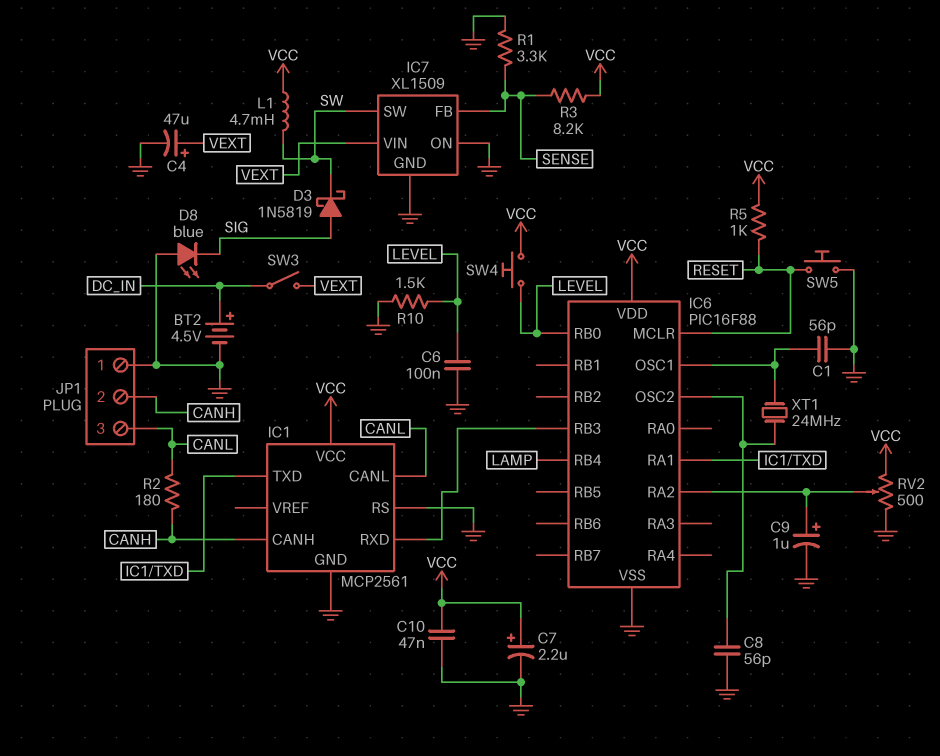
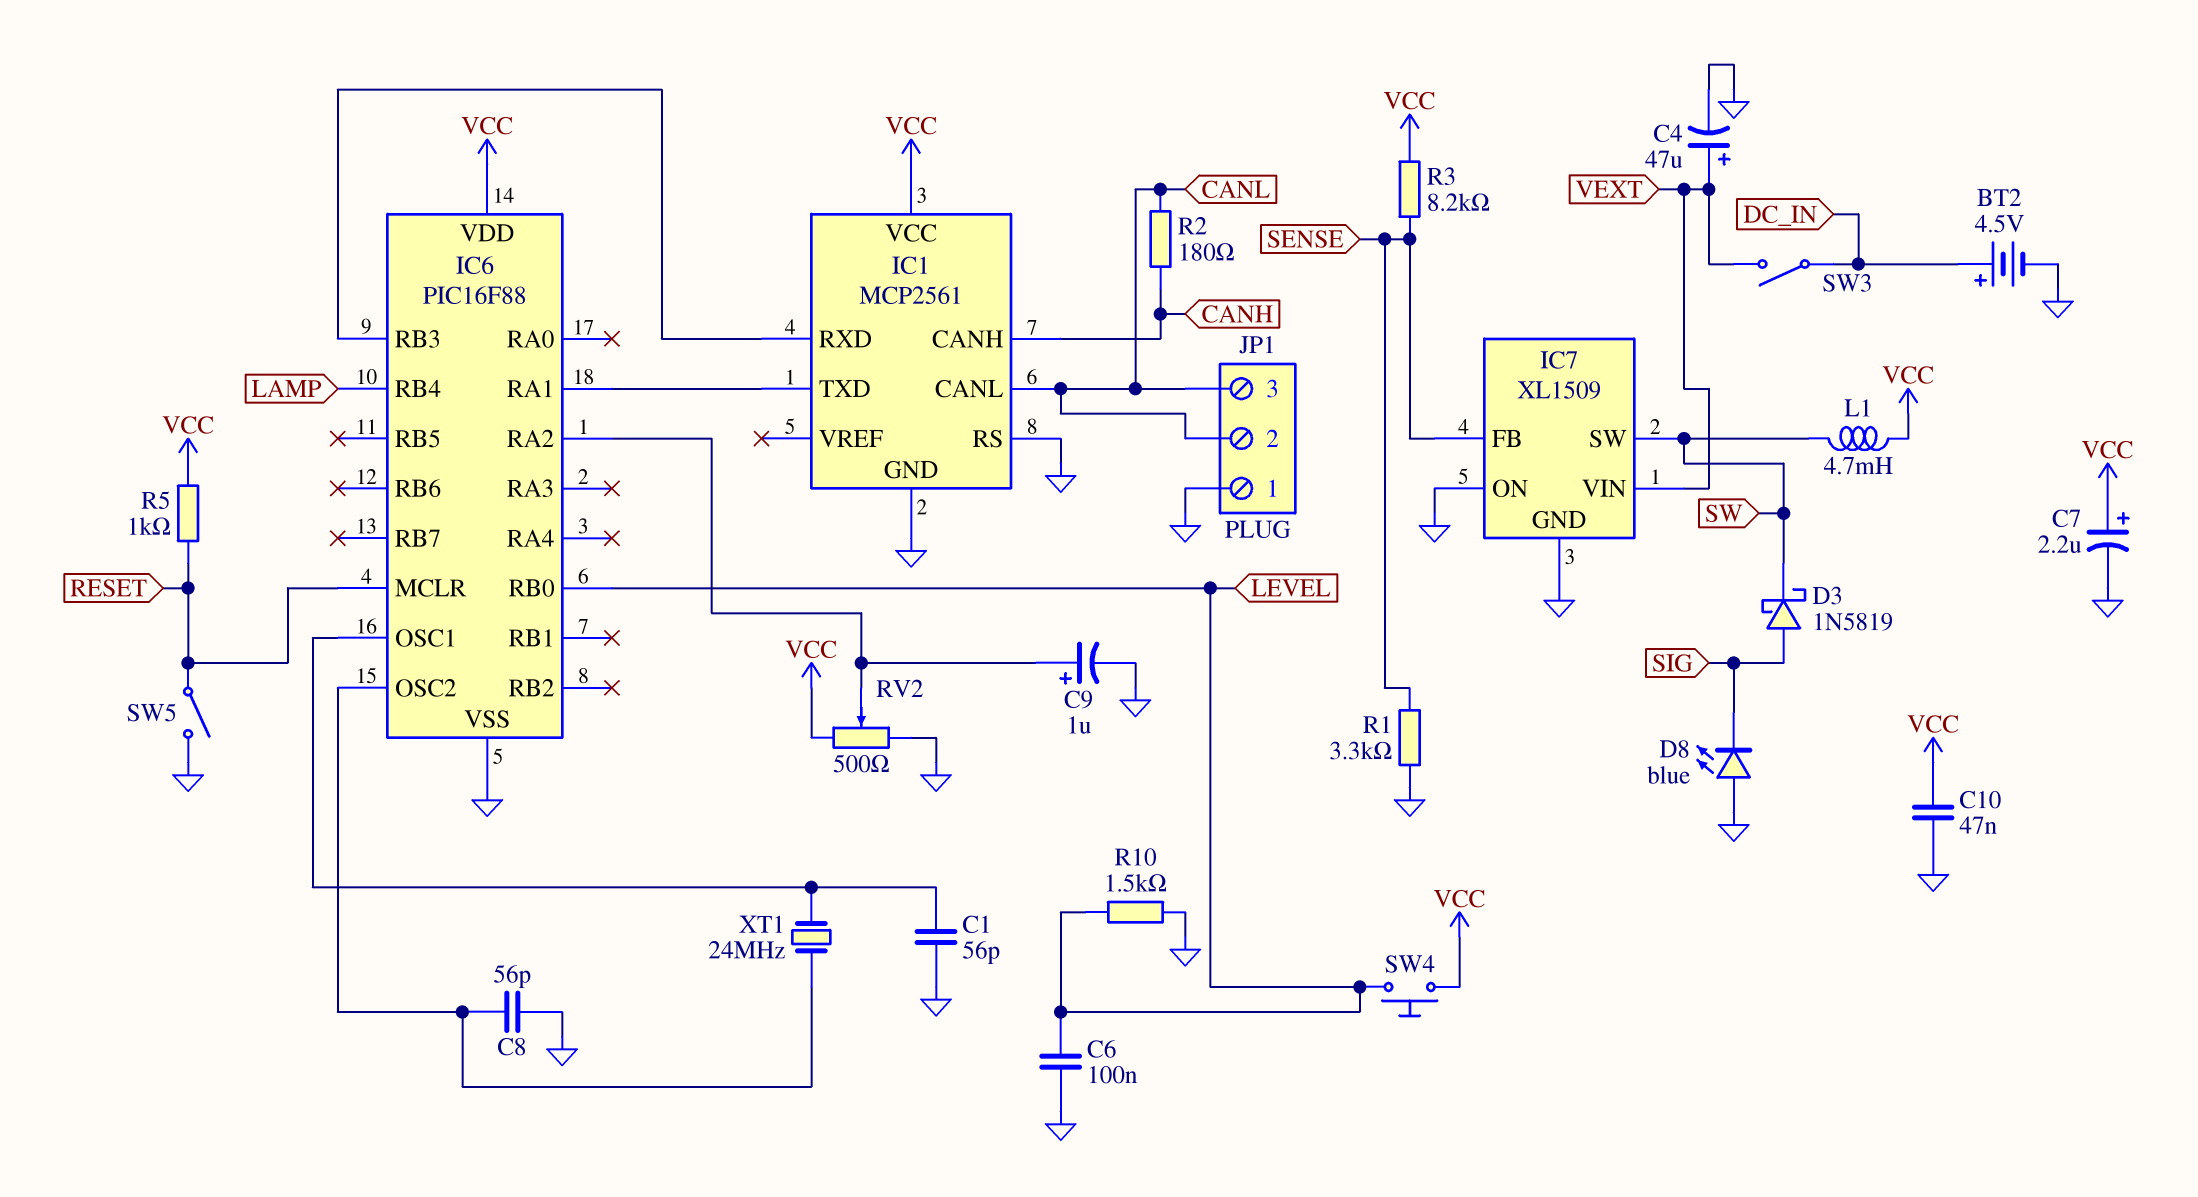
JP1 pin 2: CANH -> CANL
SW5: button (GND, RESET) -> switch (GND, RESET)

